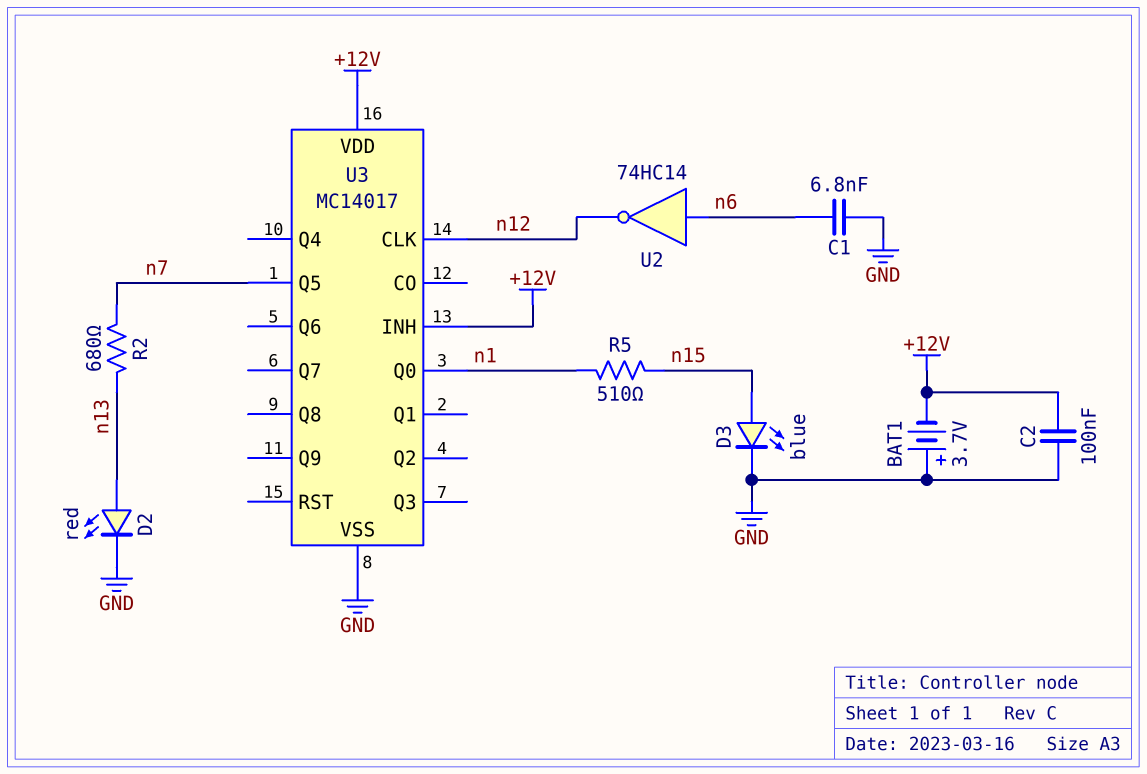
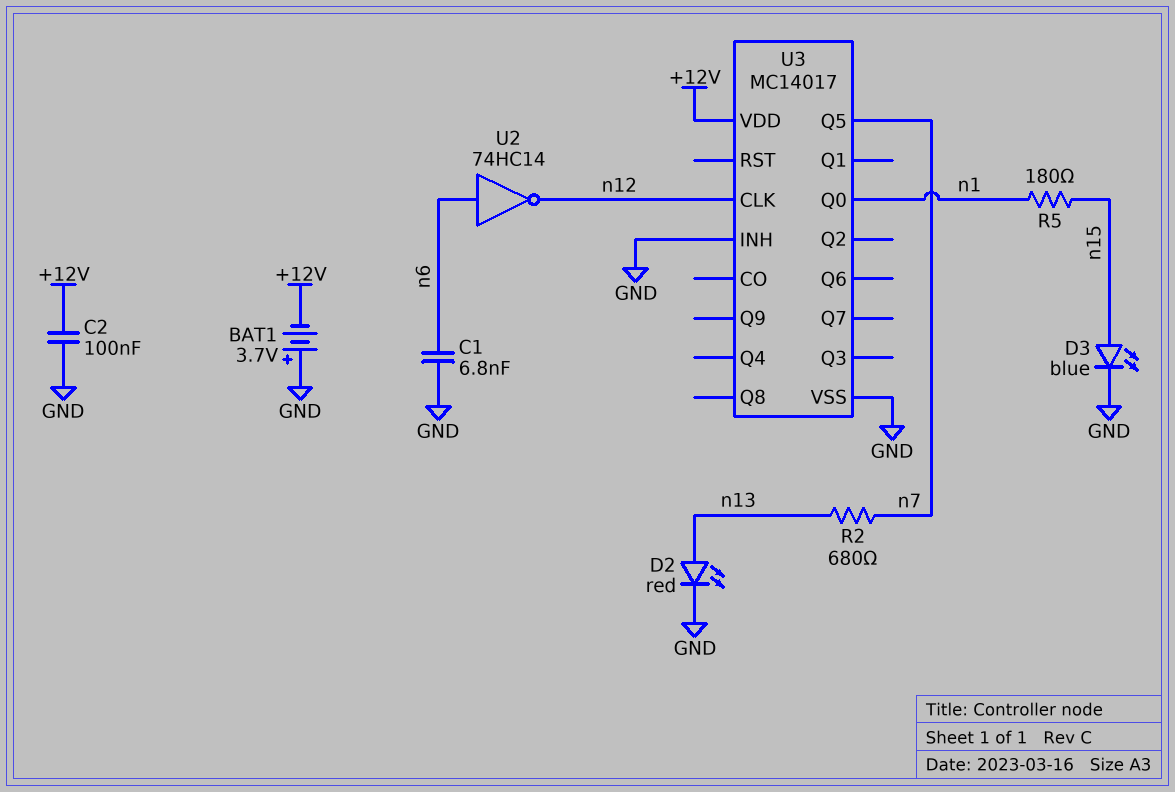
R5: 510 (n1, n15) -> 180 (n1, n15)
U3 pin INH: +12V -> GND

